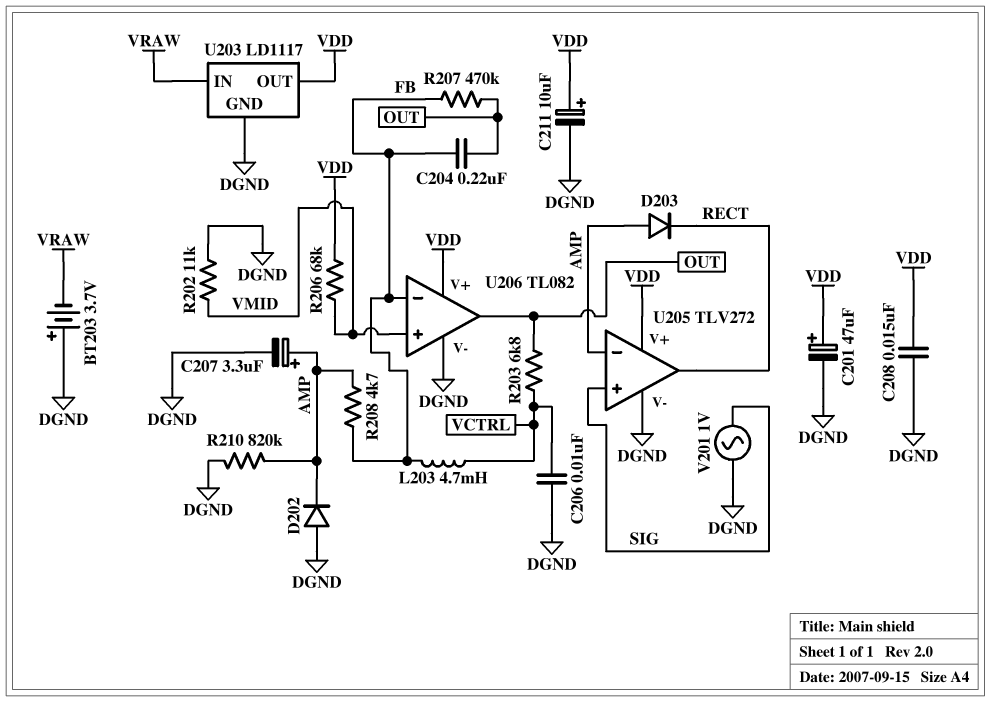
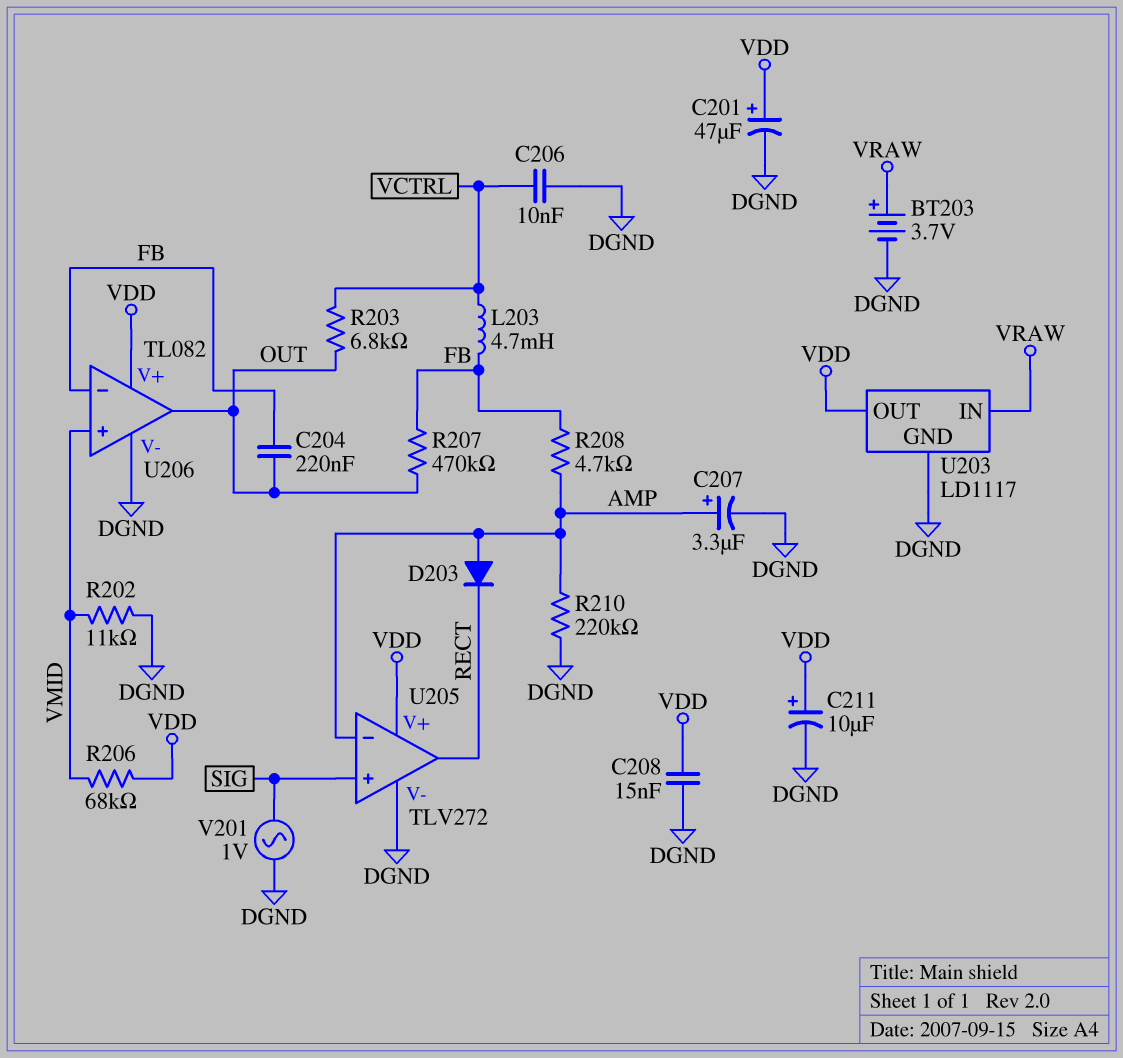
BT203: 3.7V (plus DGND, minus VRAW) -> 3.7V (plus VRAW, minus DGND)
D202: diode (A DGND, K AMP) -> none
R210: 820k (AMP, DGND) -> 220k (AMP, DGND)

